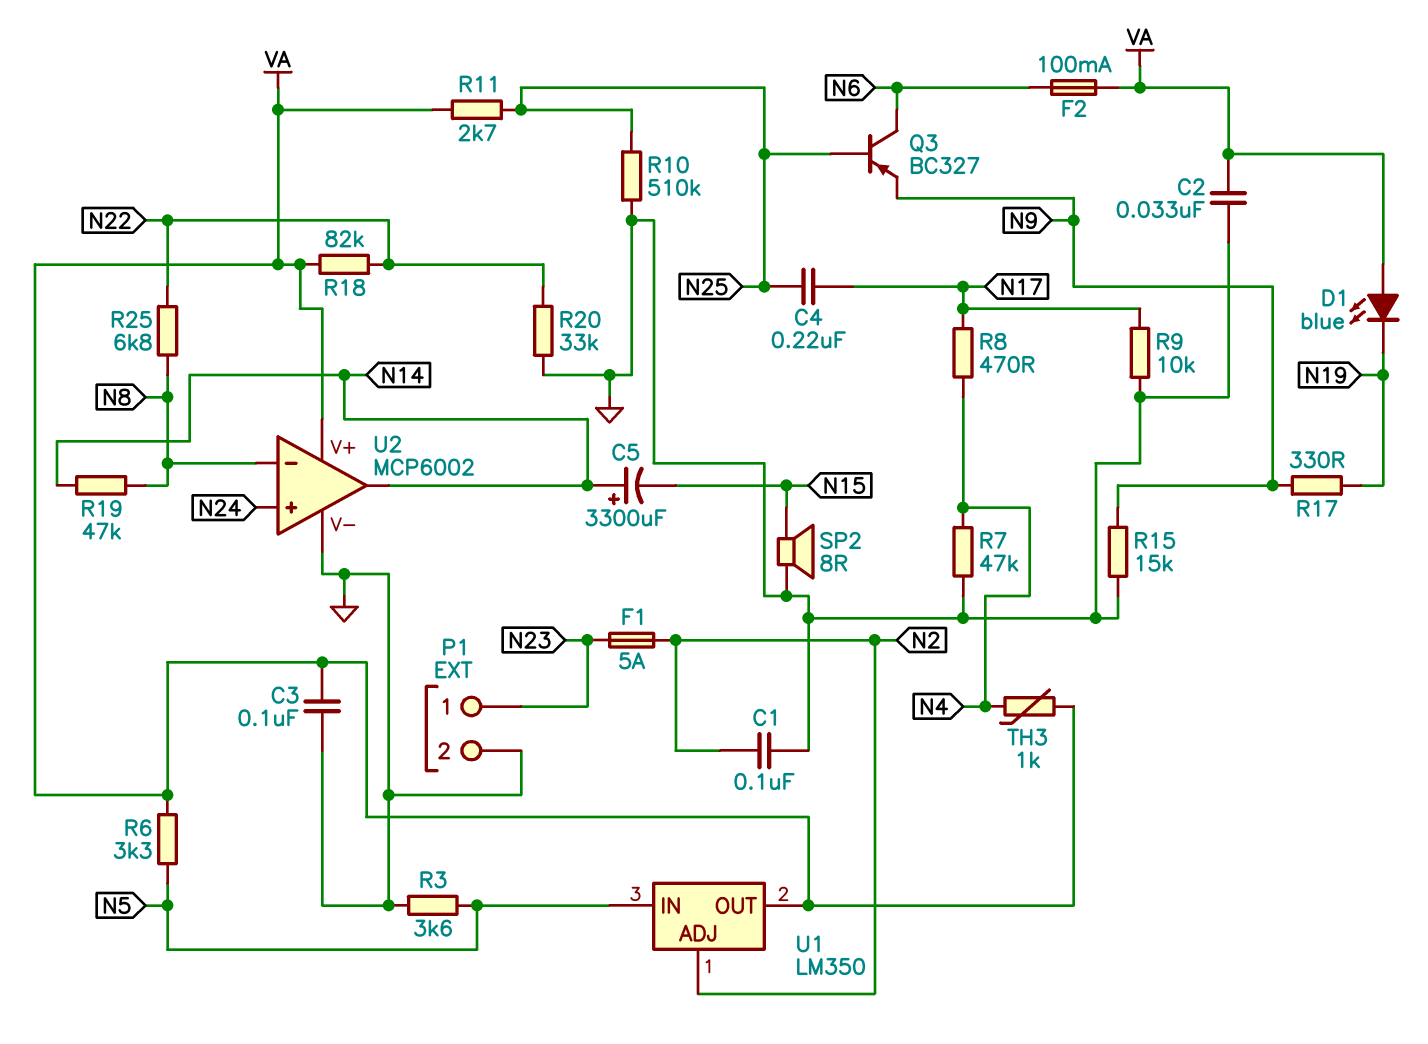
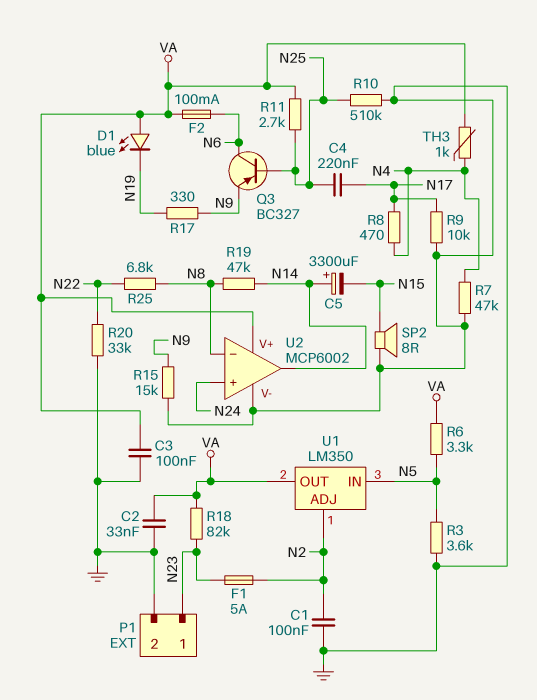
R18: 82k (N22, VA) -> 82k (N23, VA)

